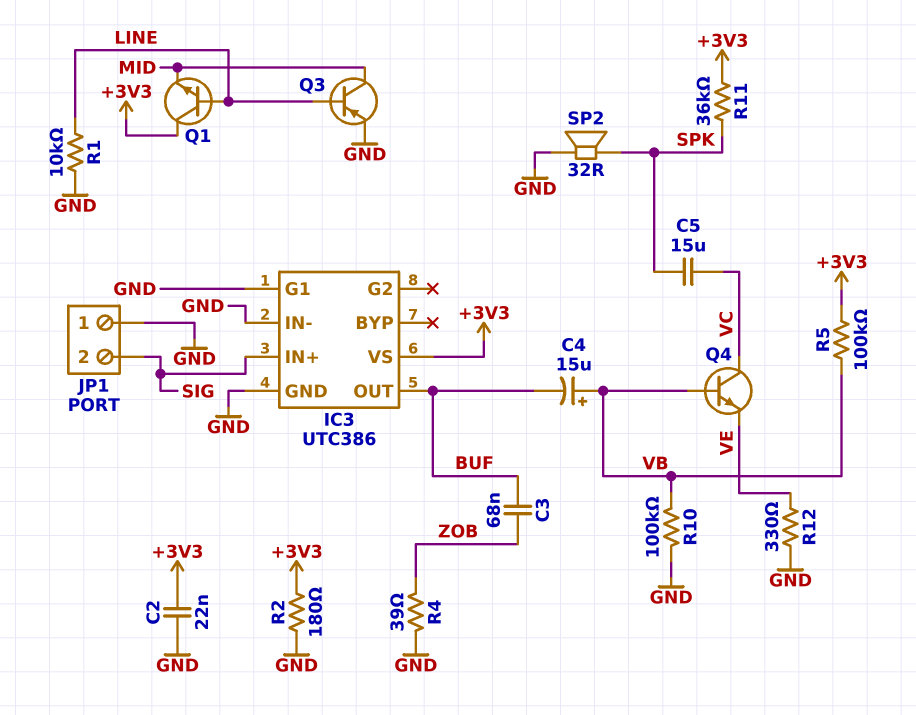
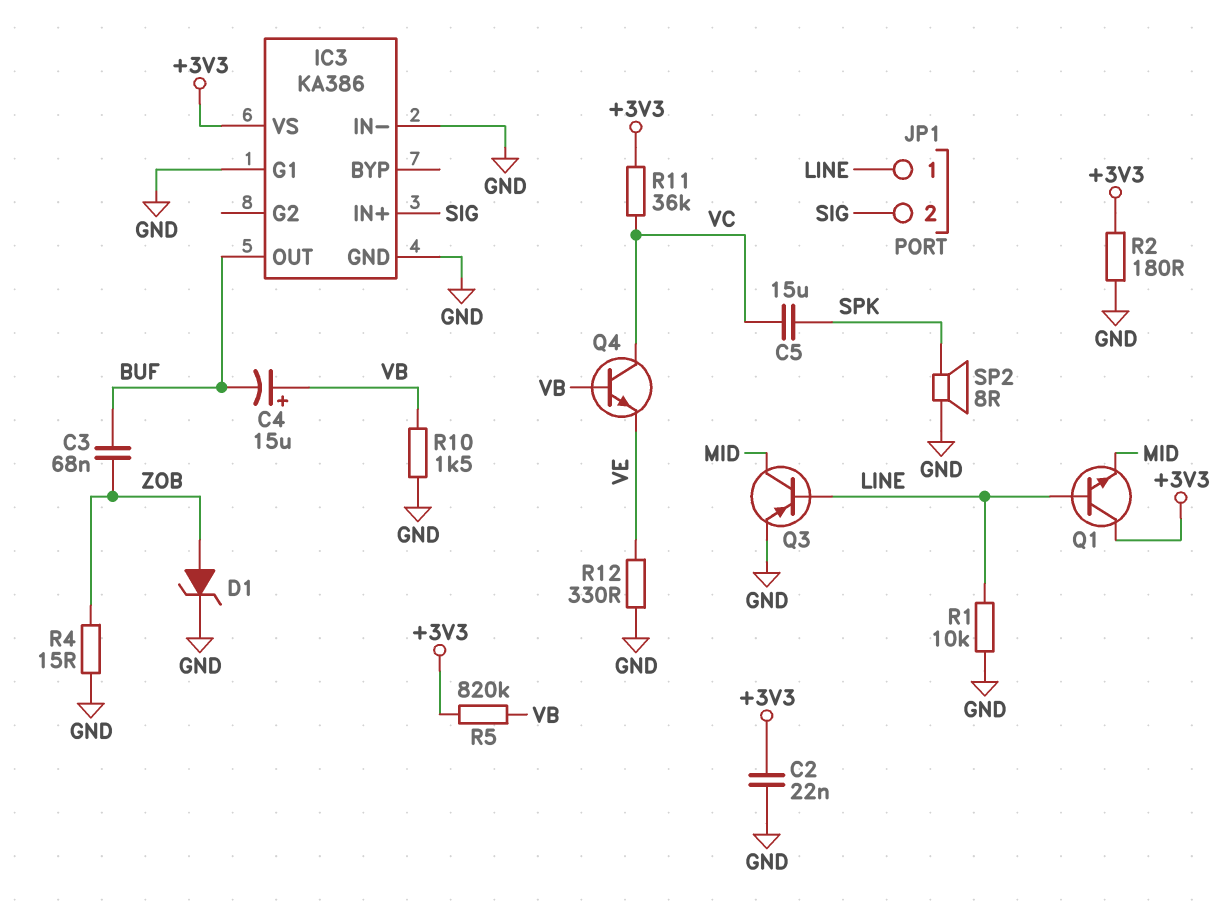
D1: none -> zener (A ZOB, K GND)
IC3: UTC386 -> KA386
JP1 pin 1: GND -> LINE
R4: 39 (GND, ZOB) -> 15 (GND, ZOB)
R5: 100k (+3V3, VB) -> 820k (+3V3, VB)
R10: 100k (GND, VB) -> 1.5k (GND, VB)
R11: 36k (+3V3, SPK) -> 36k (+3V3, VC)
SP2: speaker 32R (GND, SPK) -> speaker 8R (GND, SPK)

